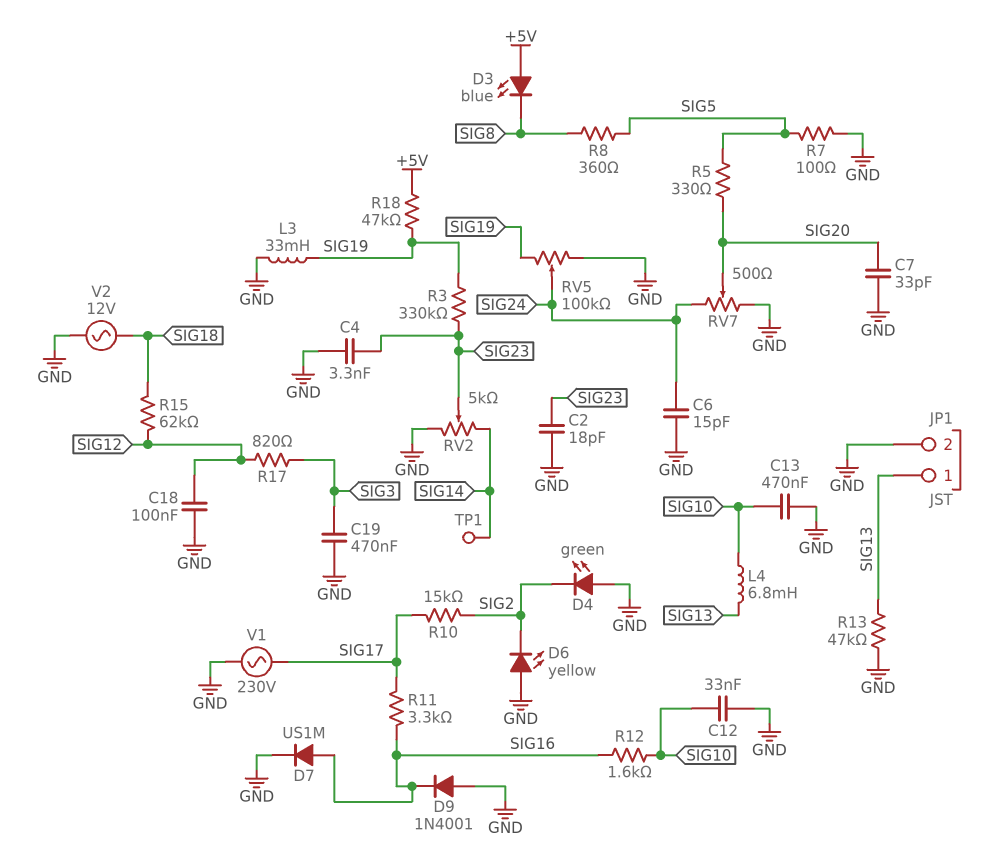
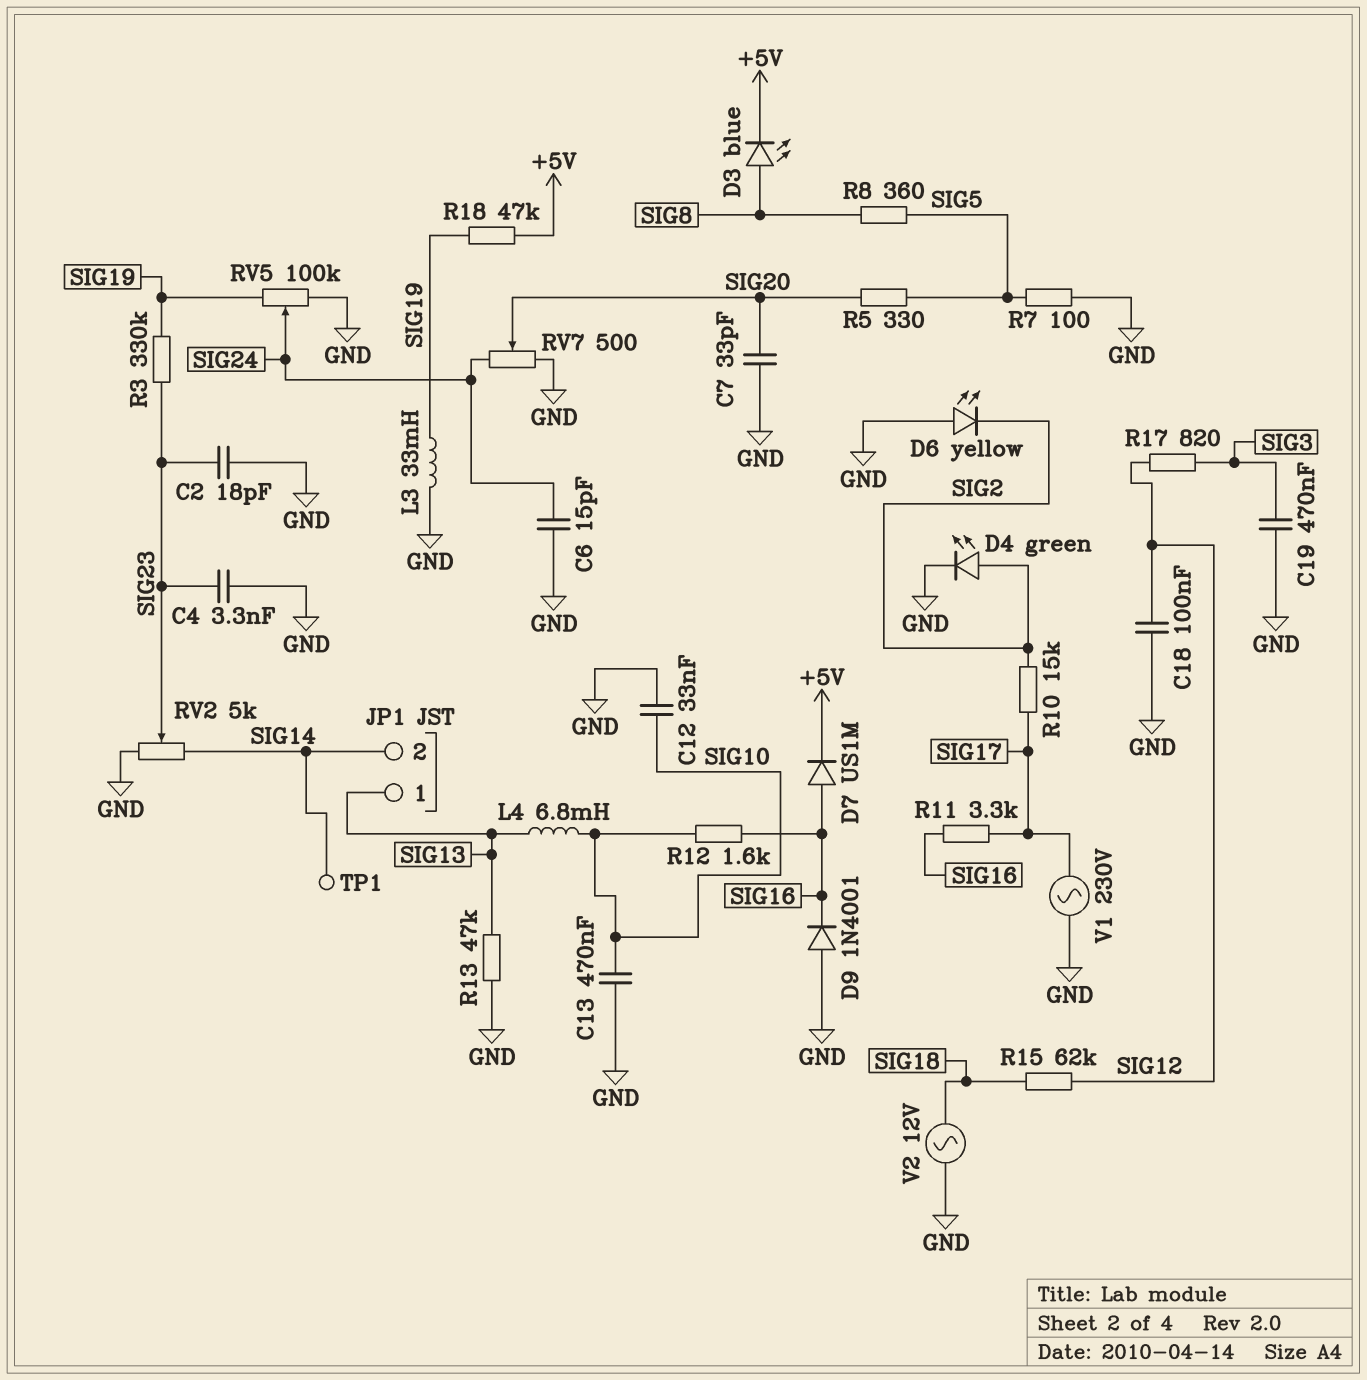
D3: LED blue (A +5V, K SIG8) -> LED blue (A SIG8, K +5V)
D4: LED green (A GND, K SIG2) -> LED green (A SIG2, K GND)
D7: diode US1M (A SIG16, K GND) -> diode US1M (A SIG16, K +5V)
JP1 pin 2: GND -> SIG14

